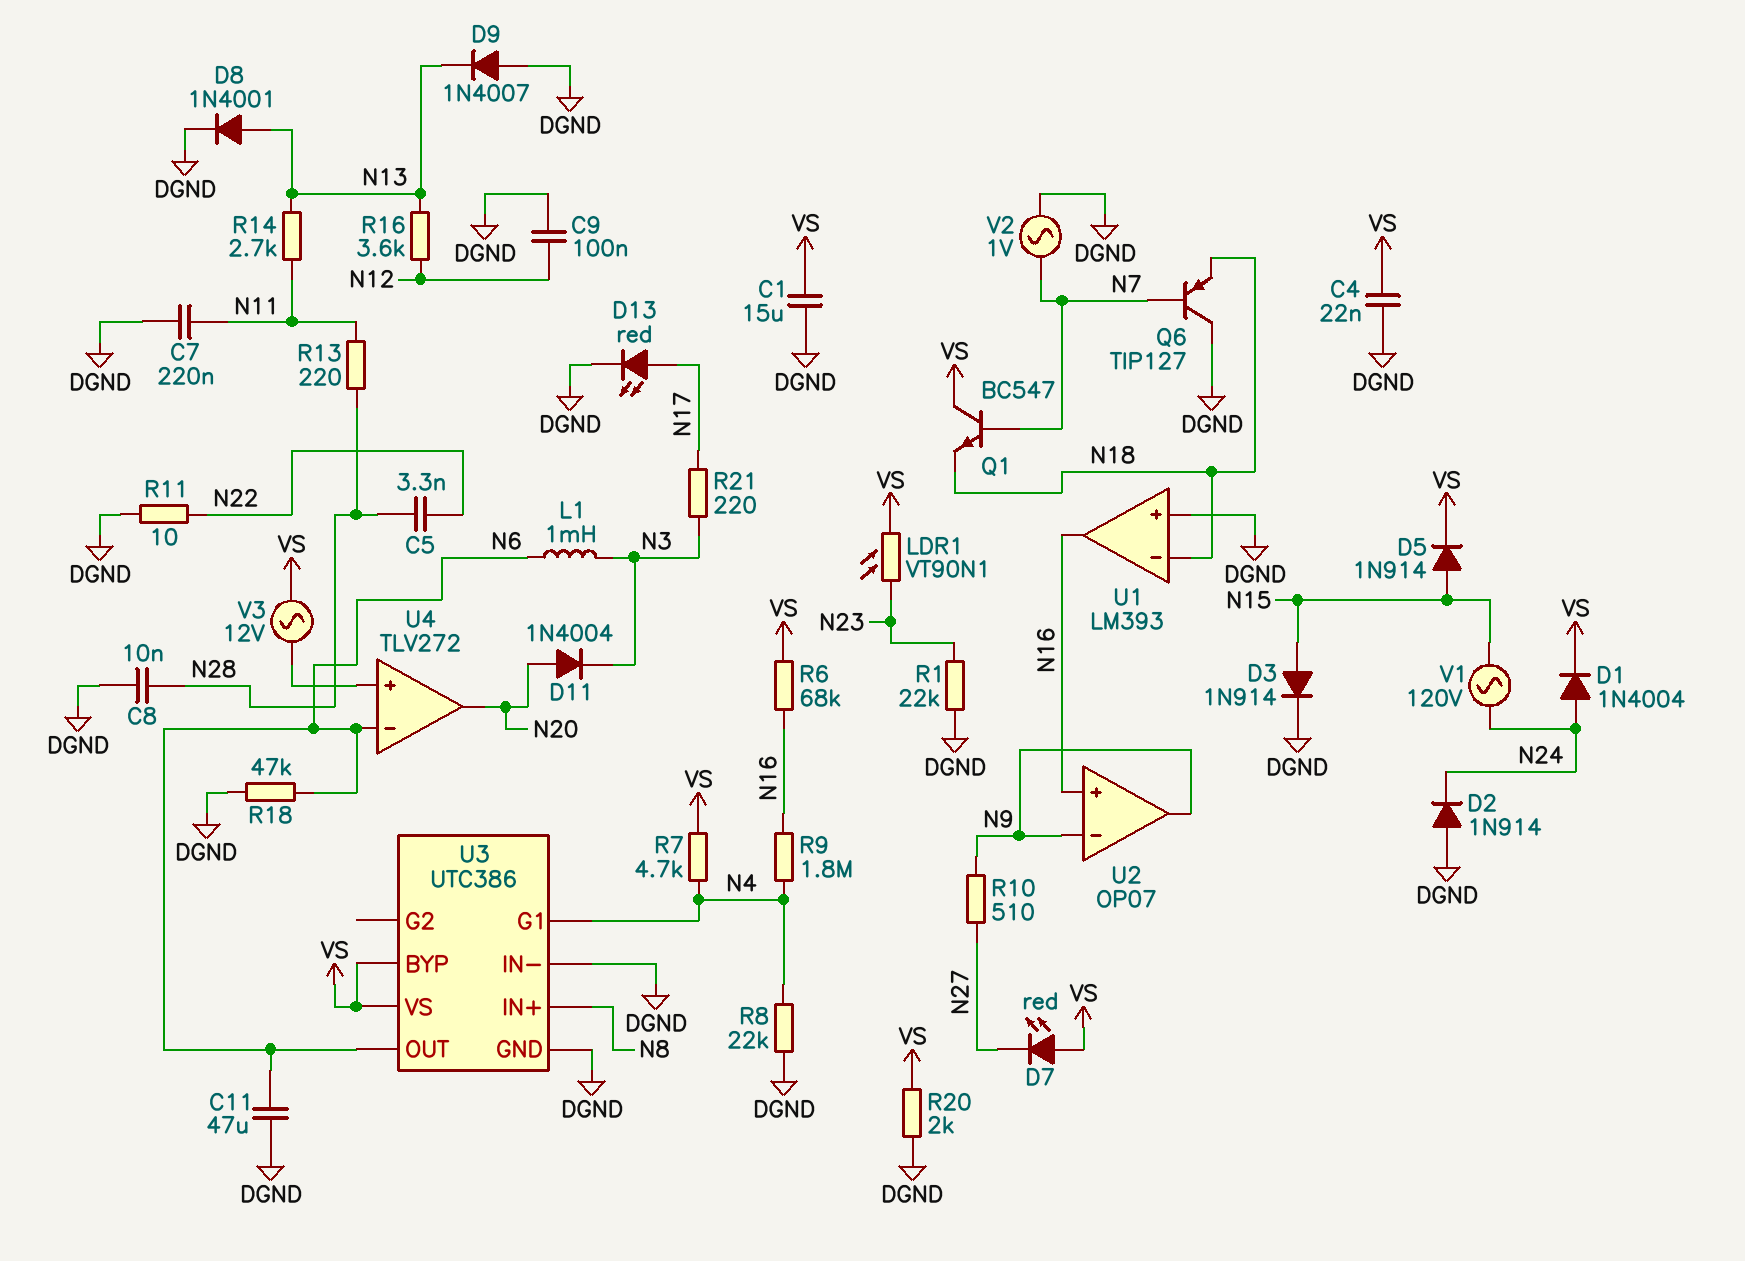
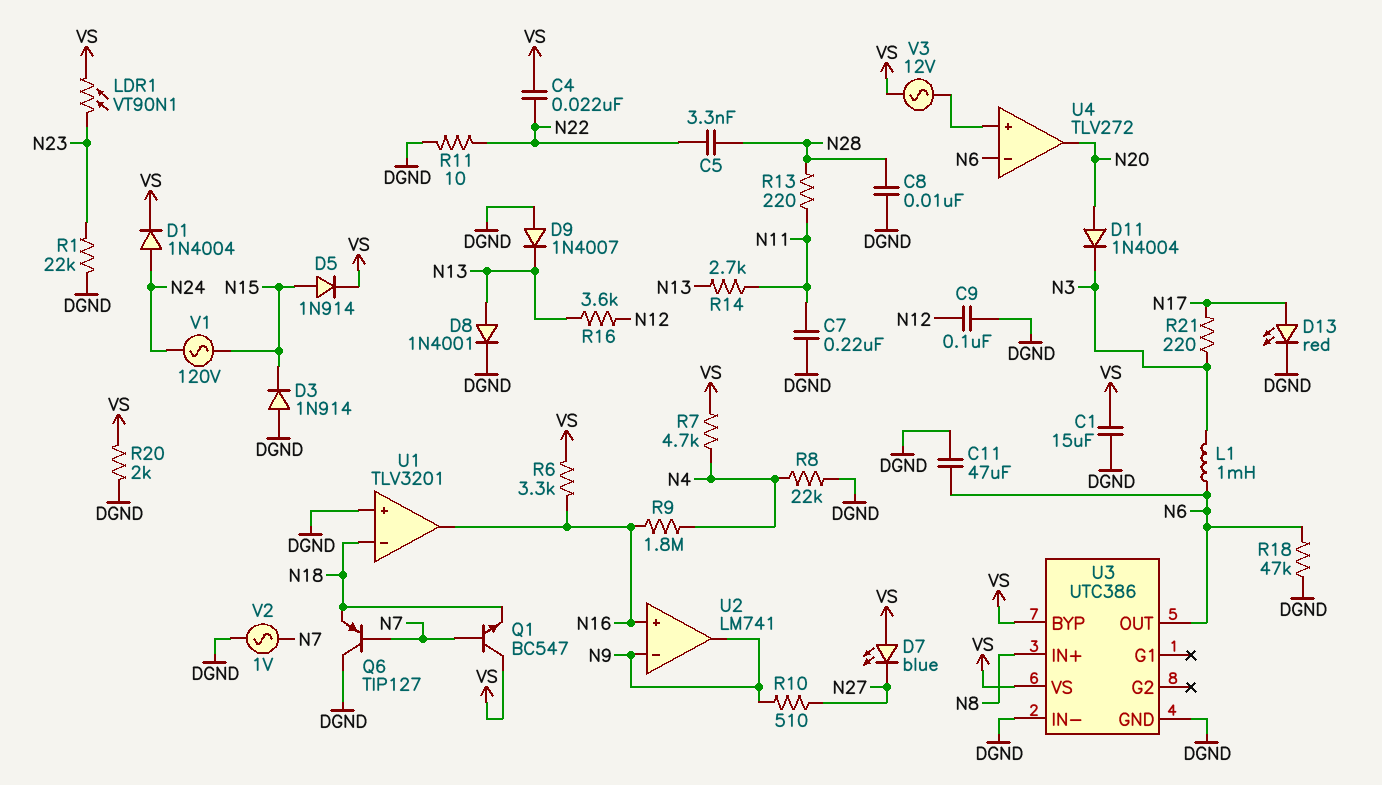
C4: 22nF (DGND, VS) -> 22nF (N22, VS)
D2: diode 1N914 (A DGND, K N24) -> none
D3: diode 1N914 (A N15, K DGND) -> diode 1N914 (A DGND, K N15)
D7: LED red (A VS, K N27) -> LED blue (A VS, K N27)
R6: 68k (N16, VS) -> 3.3k (N16, VS)
U1: LM393 -> TLV3201
U2: OP07 -> LM741
U3 pin G1: N4 -> none

